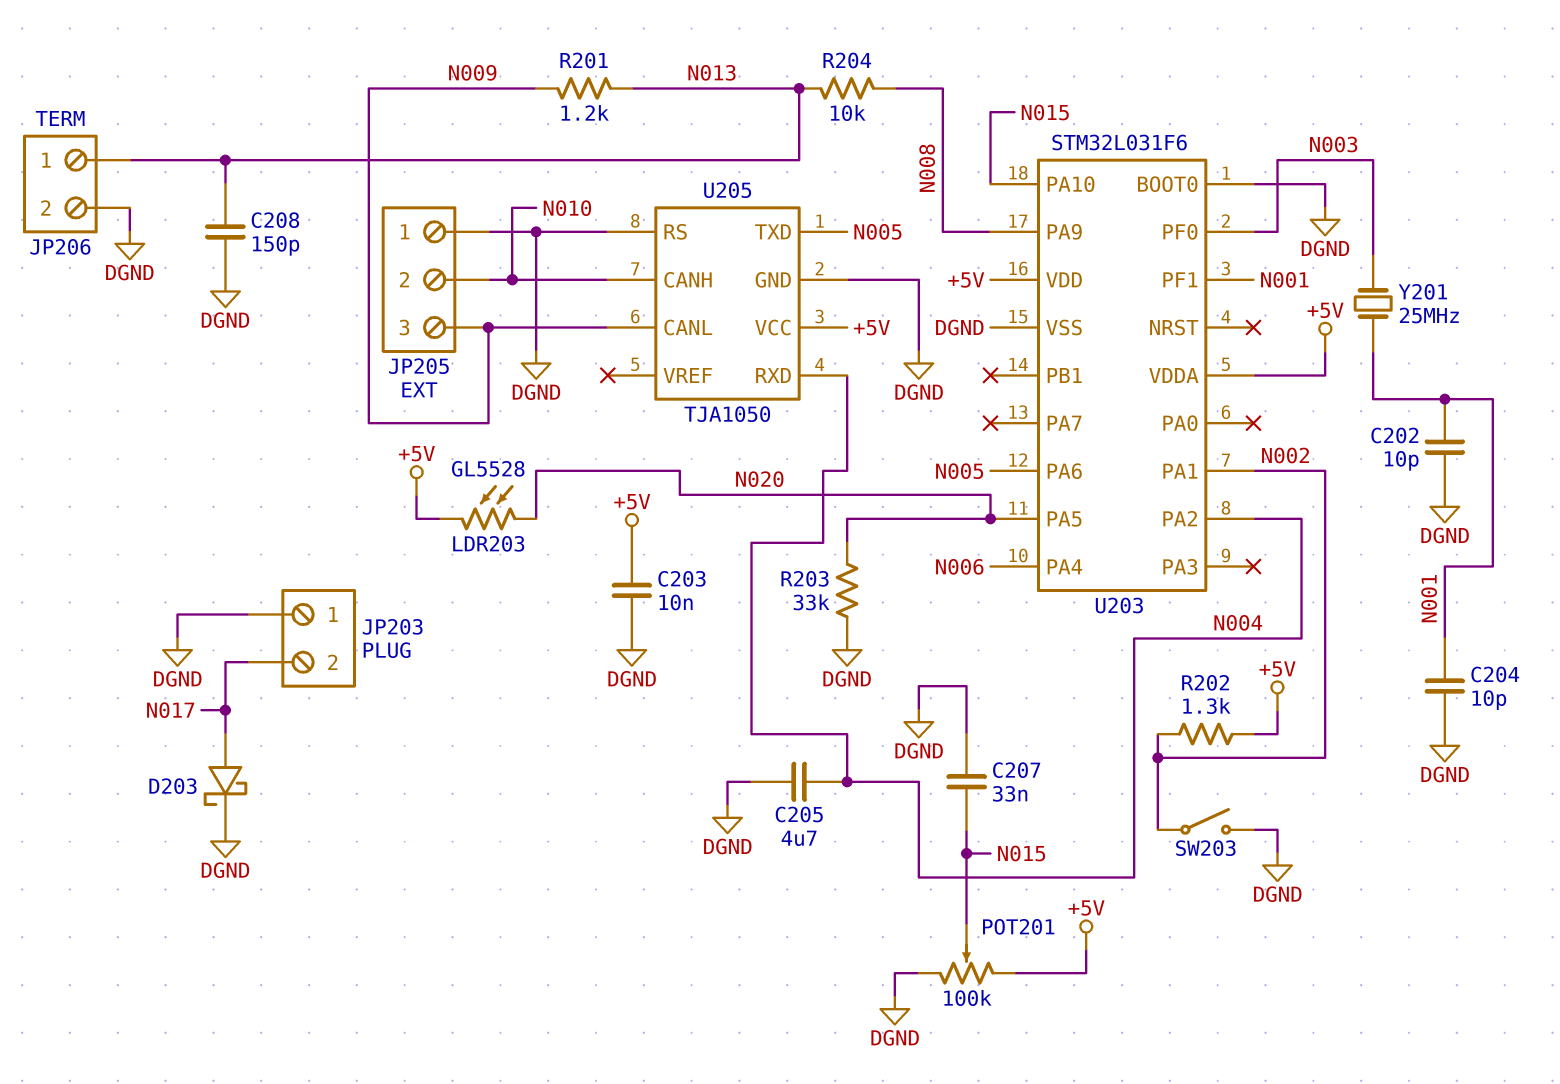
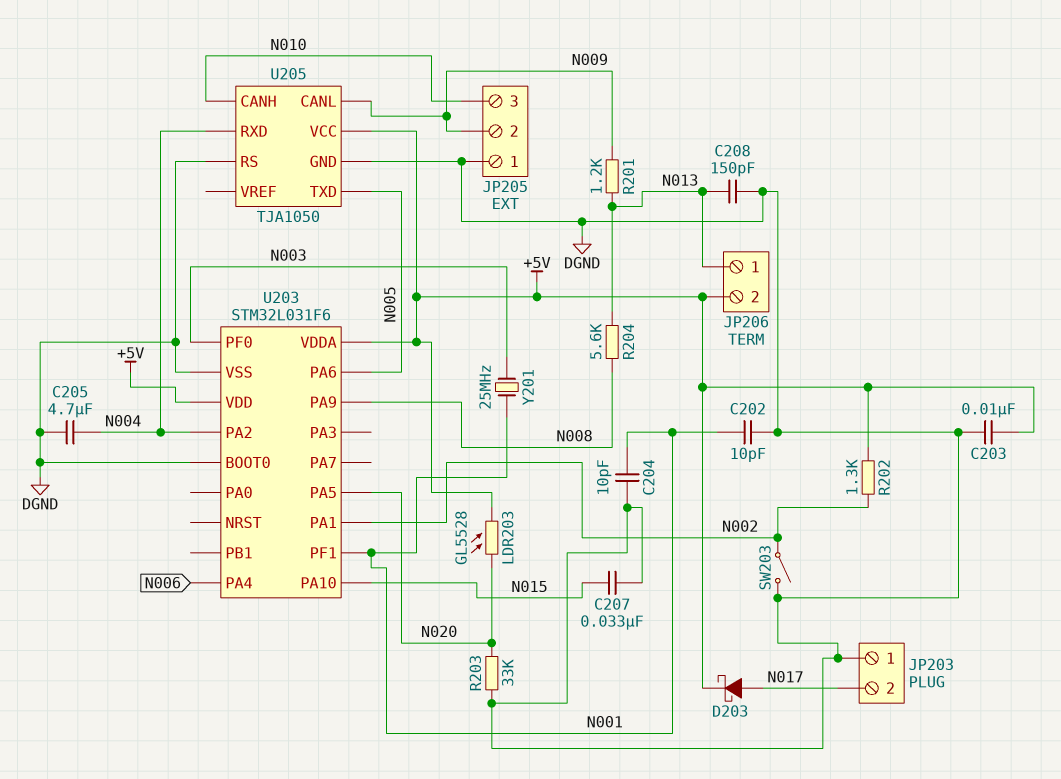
D203: schottky (A N017, K DGND) -> schottky (A N017, K +5V)
JP205 pin 2: N010 -> N009
JP205 pin 3: N009 -> N010
JP206 pin 2: DGND -> +5V
POT201: 100k (+5V, DGND, wiper N015) -> none
R204: 10k (N008, N013) -> 5.6k (N008, N013)

